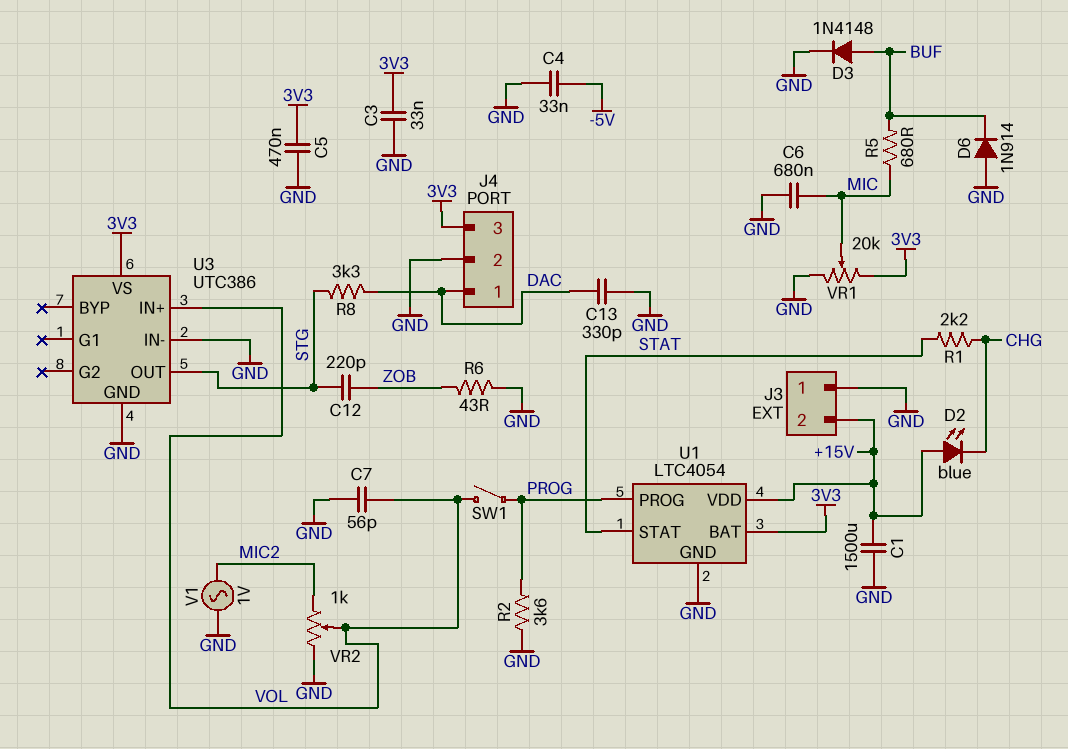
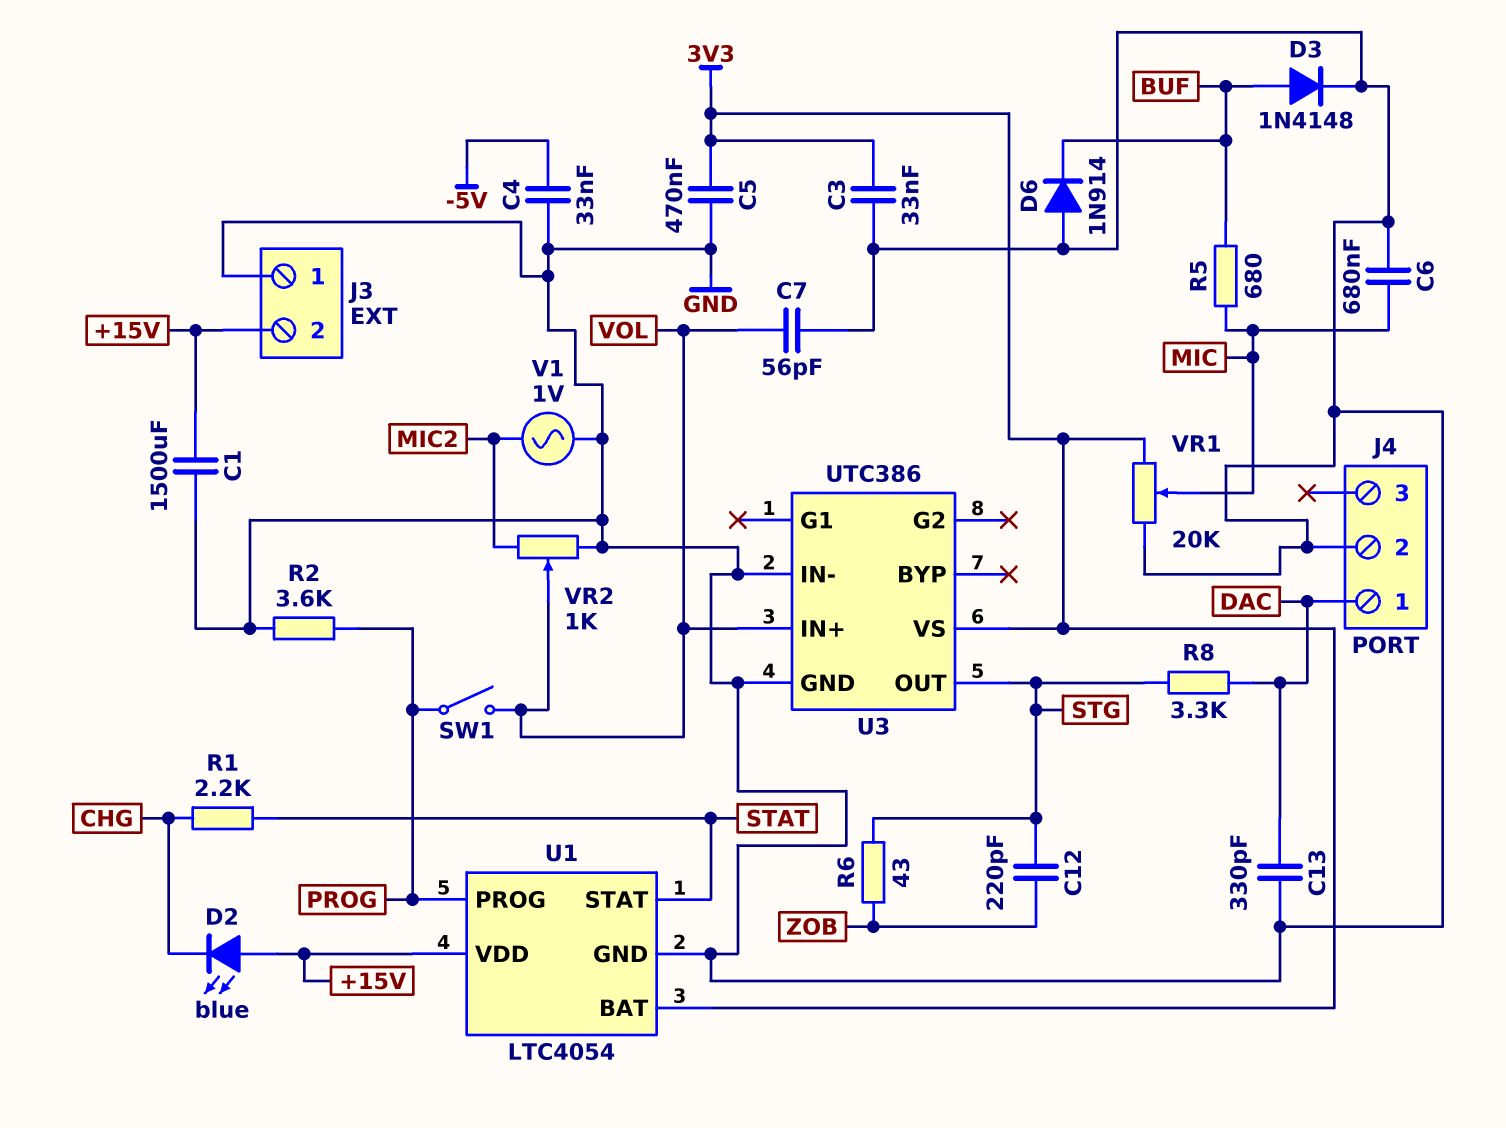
J4 pin 3: 3V3 -> none
R6: 43 (GND, ZOB) -> 43 (STG, ZOB)

